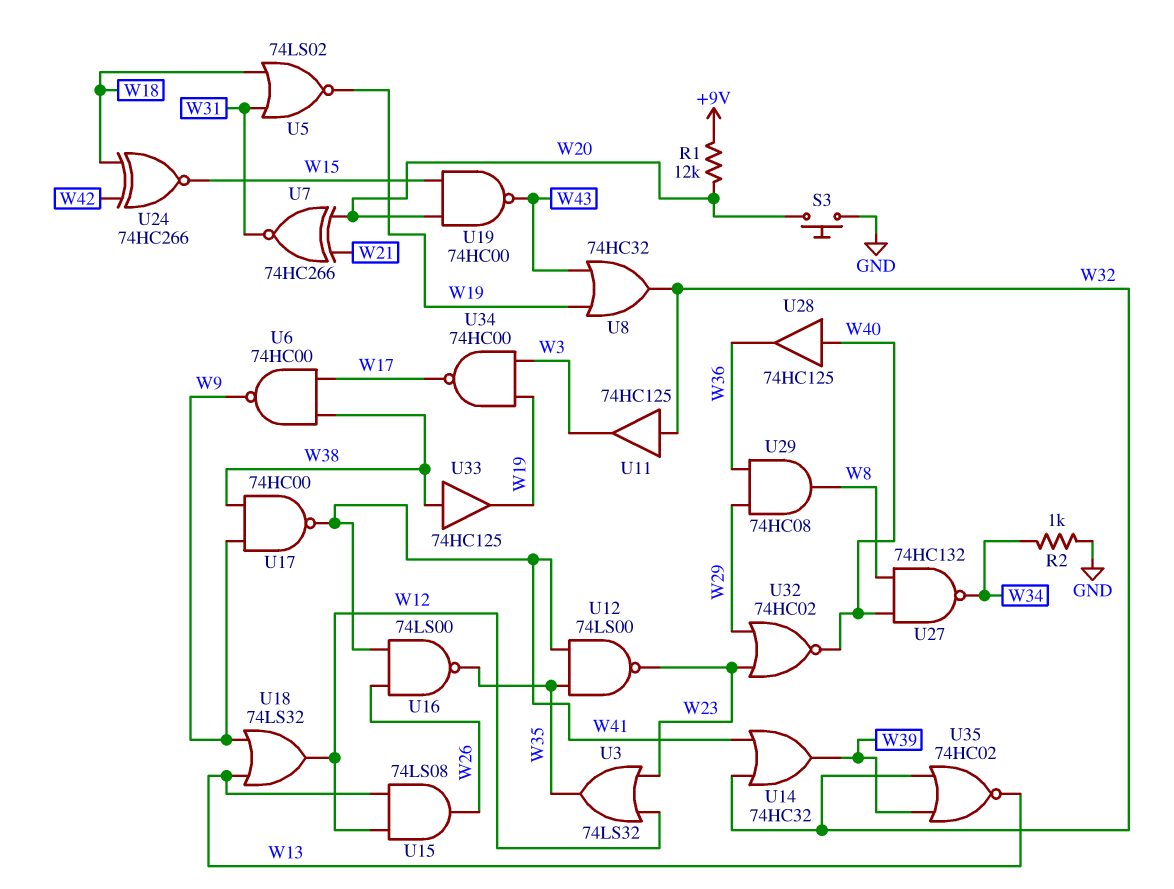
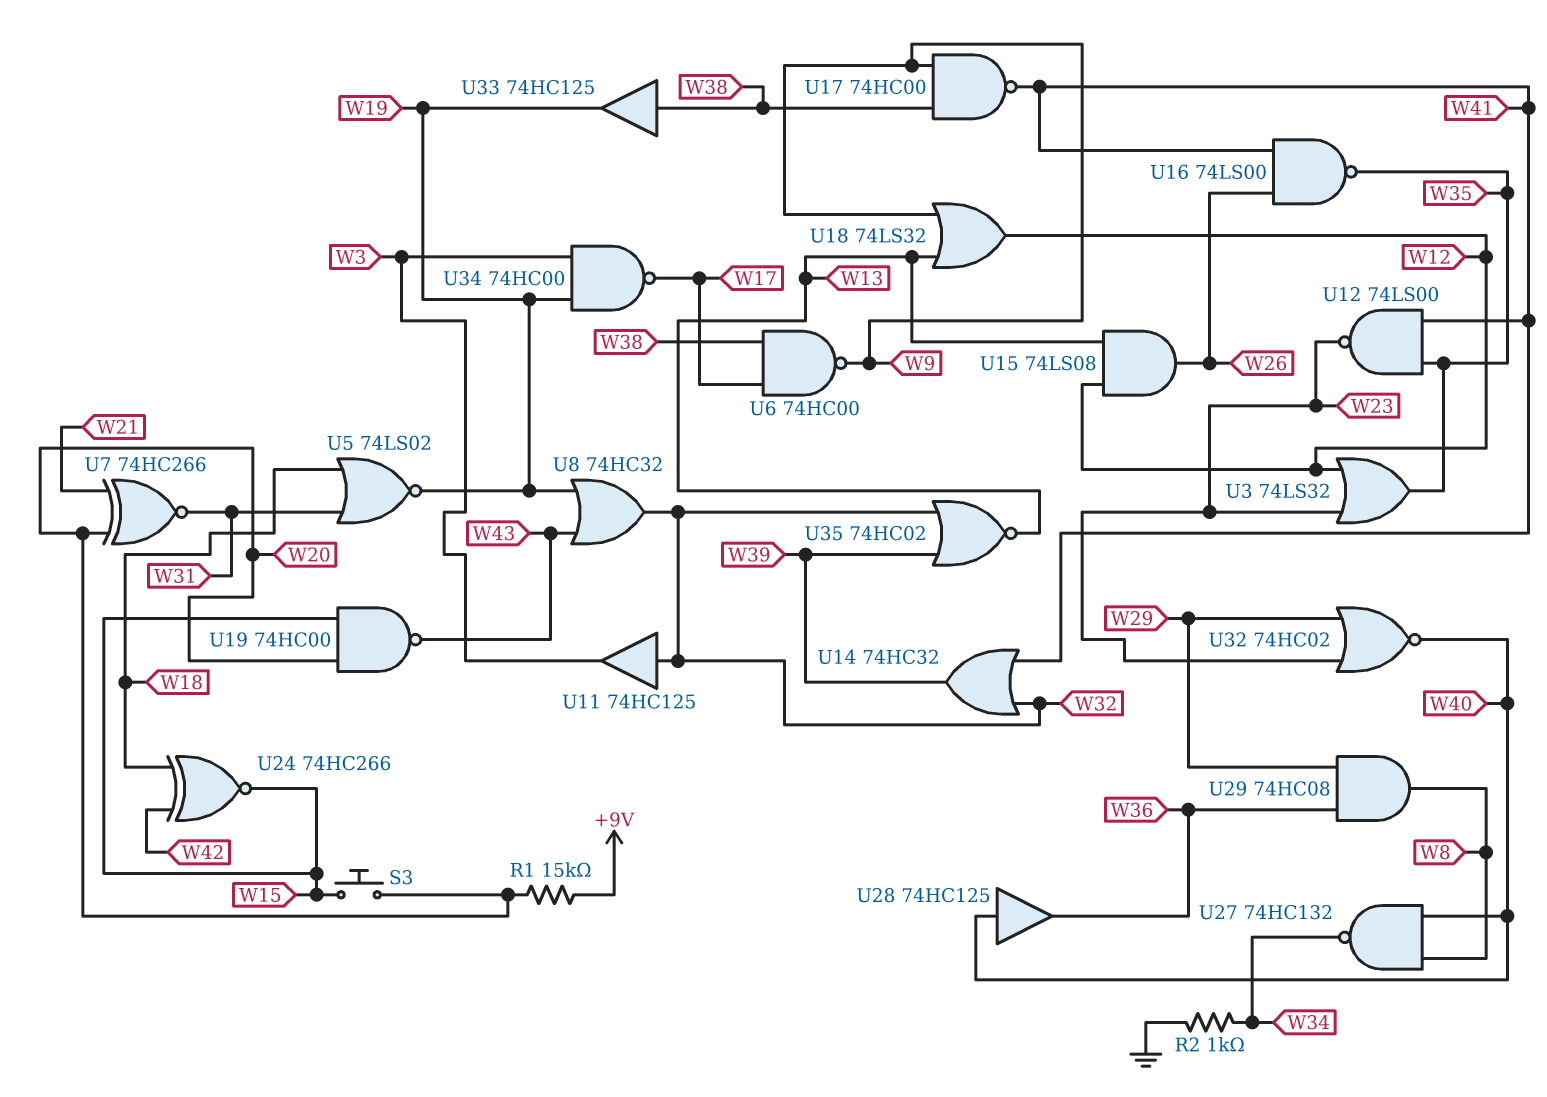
R1: 12k (+9V, W20) -> 15k (+9V, W20)
S3: button (GND, W20) -> button (W15, W20)

